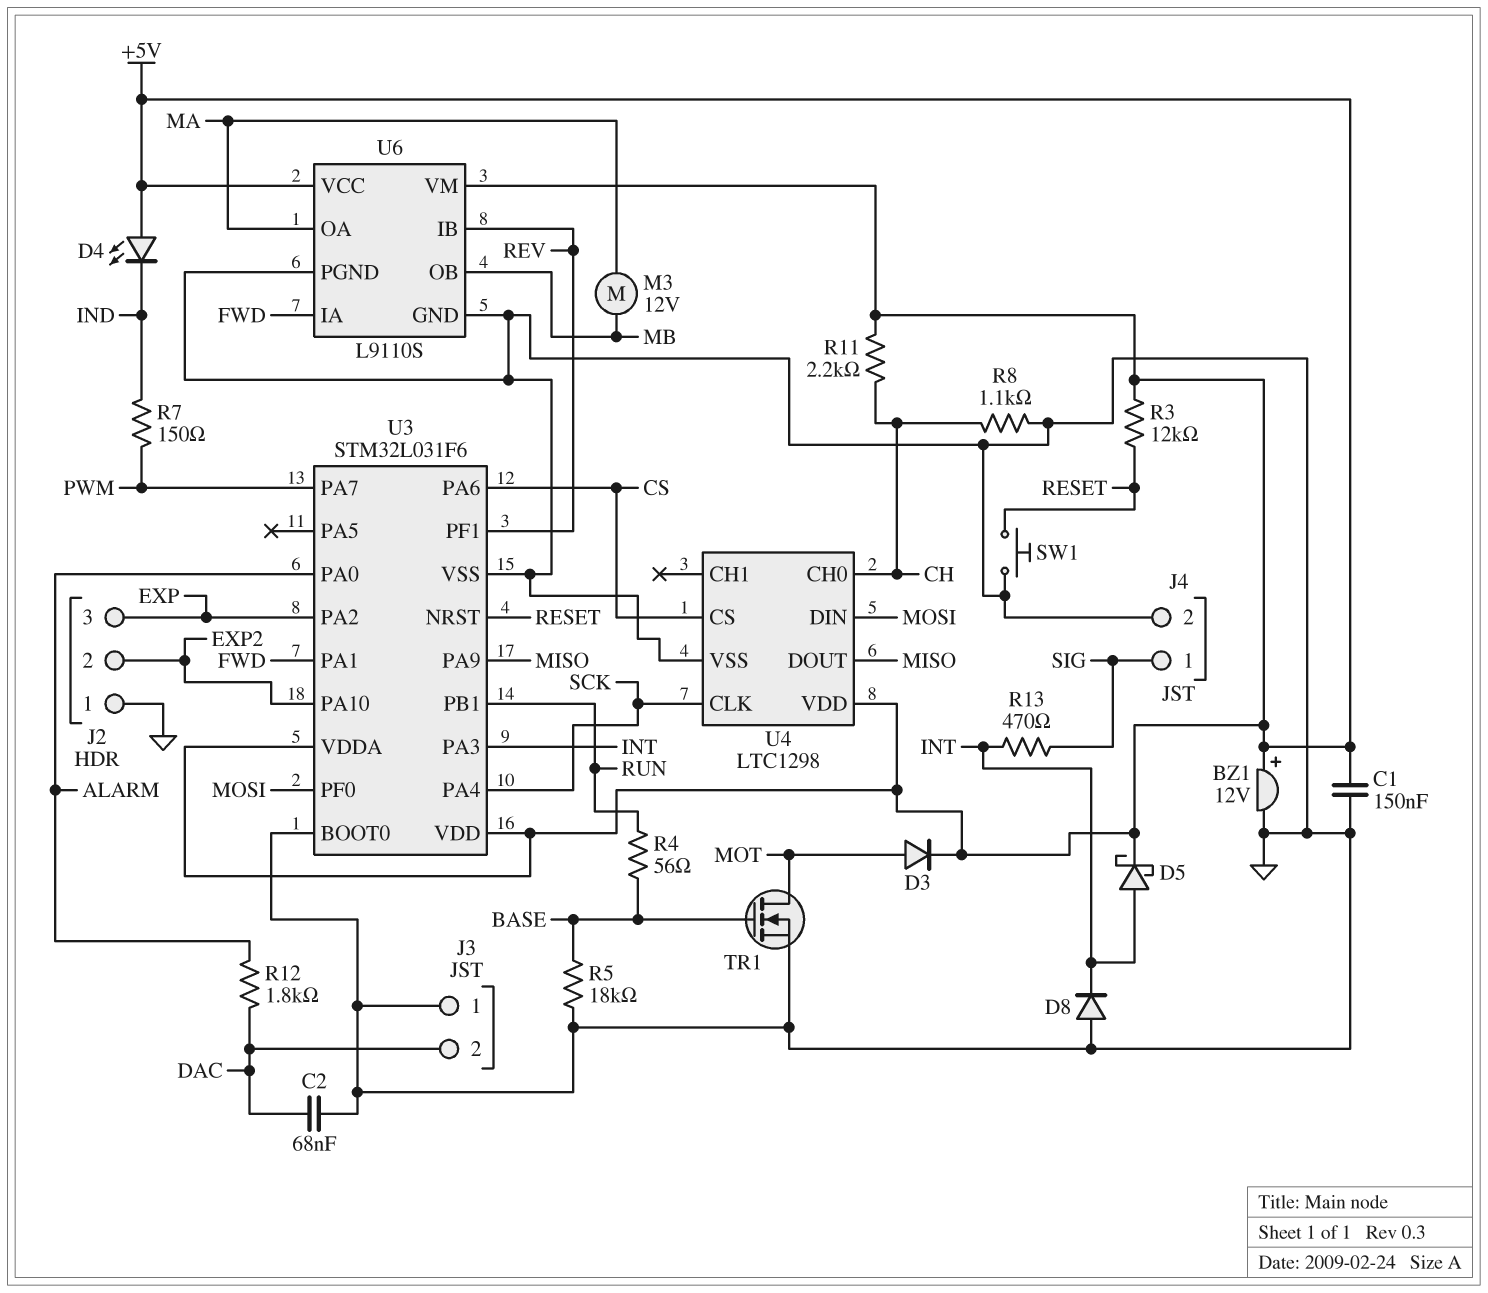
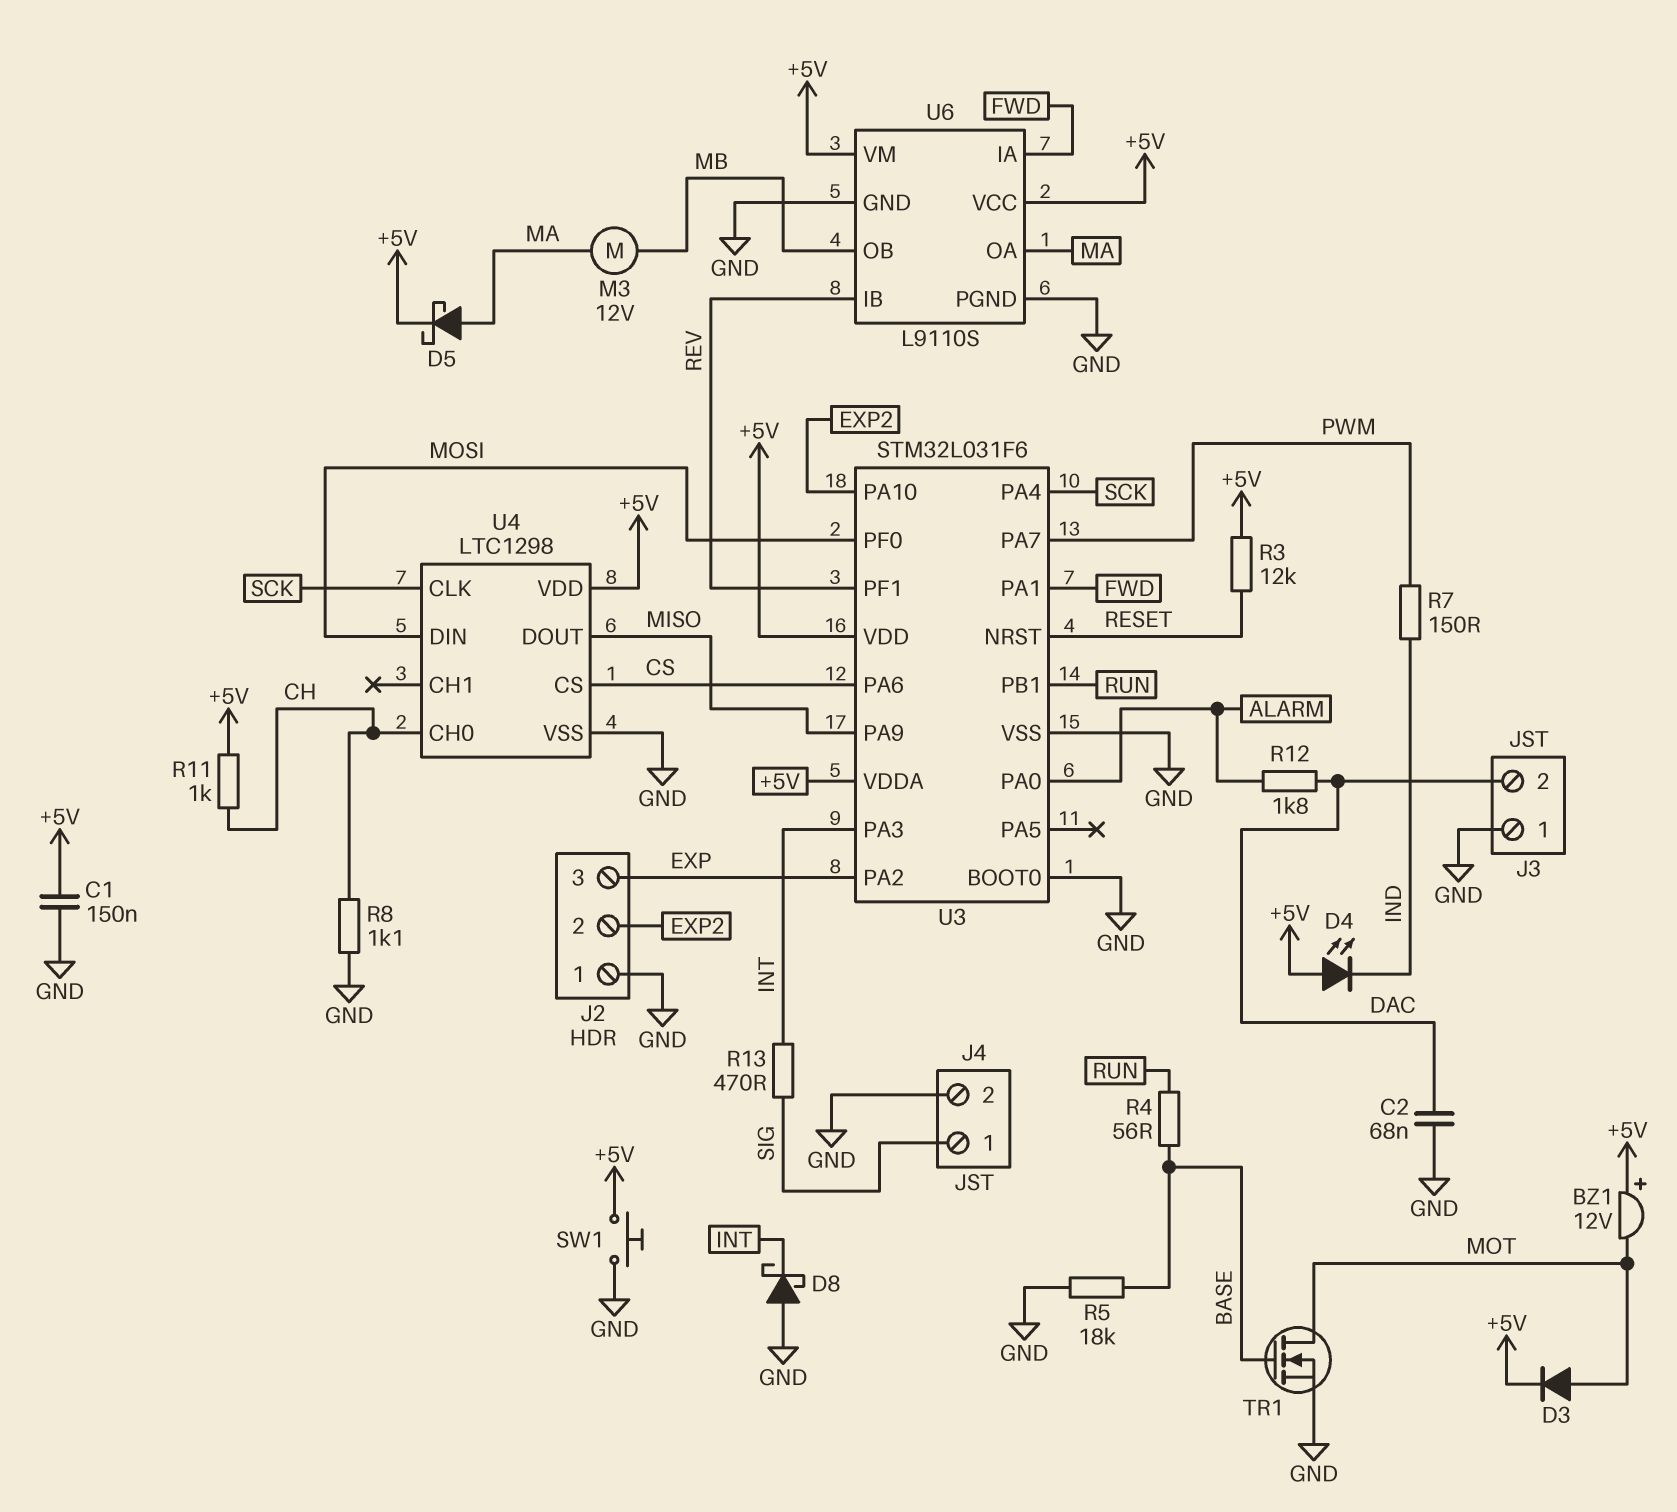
BZ1: buzzer 12V (plus +5V, minus GND) -> buzzer 12V (plus +5V, minus MOT)
D5: schottky (A INT, K +5V) -> schottky (A MA, K +5V)
D8: diode (A GND, K INT) -> schottky (A GND, K INT)
R11: 2.2k (+5V, CH) -> 1k (+5V, CH)
SW1: button (GND, RESET) -> button (+5V, GND)

